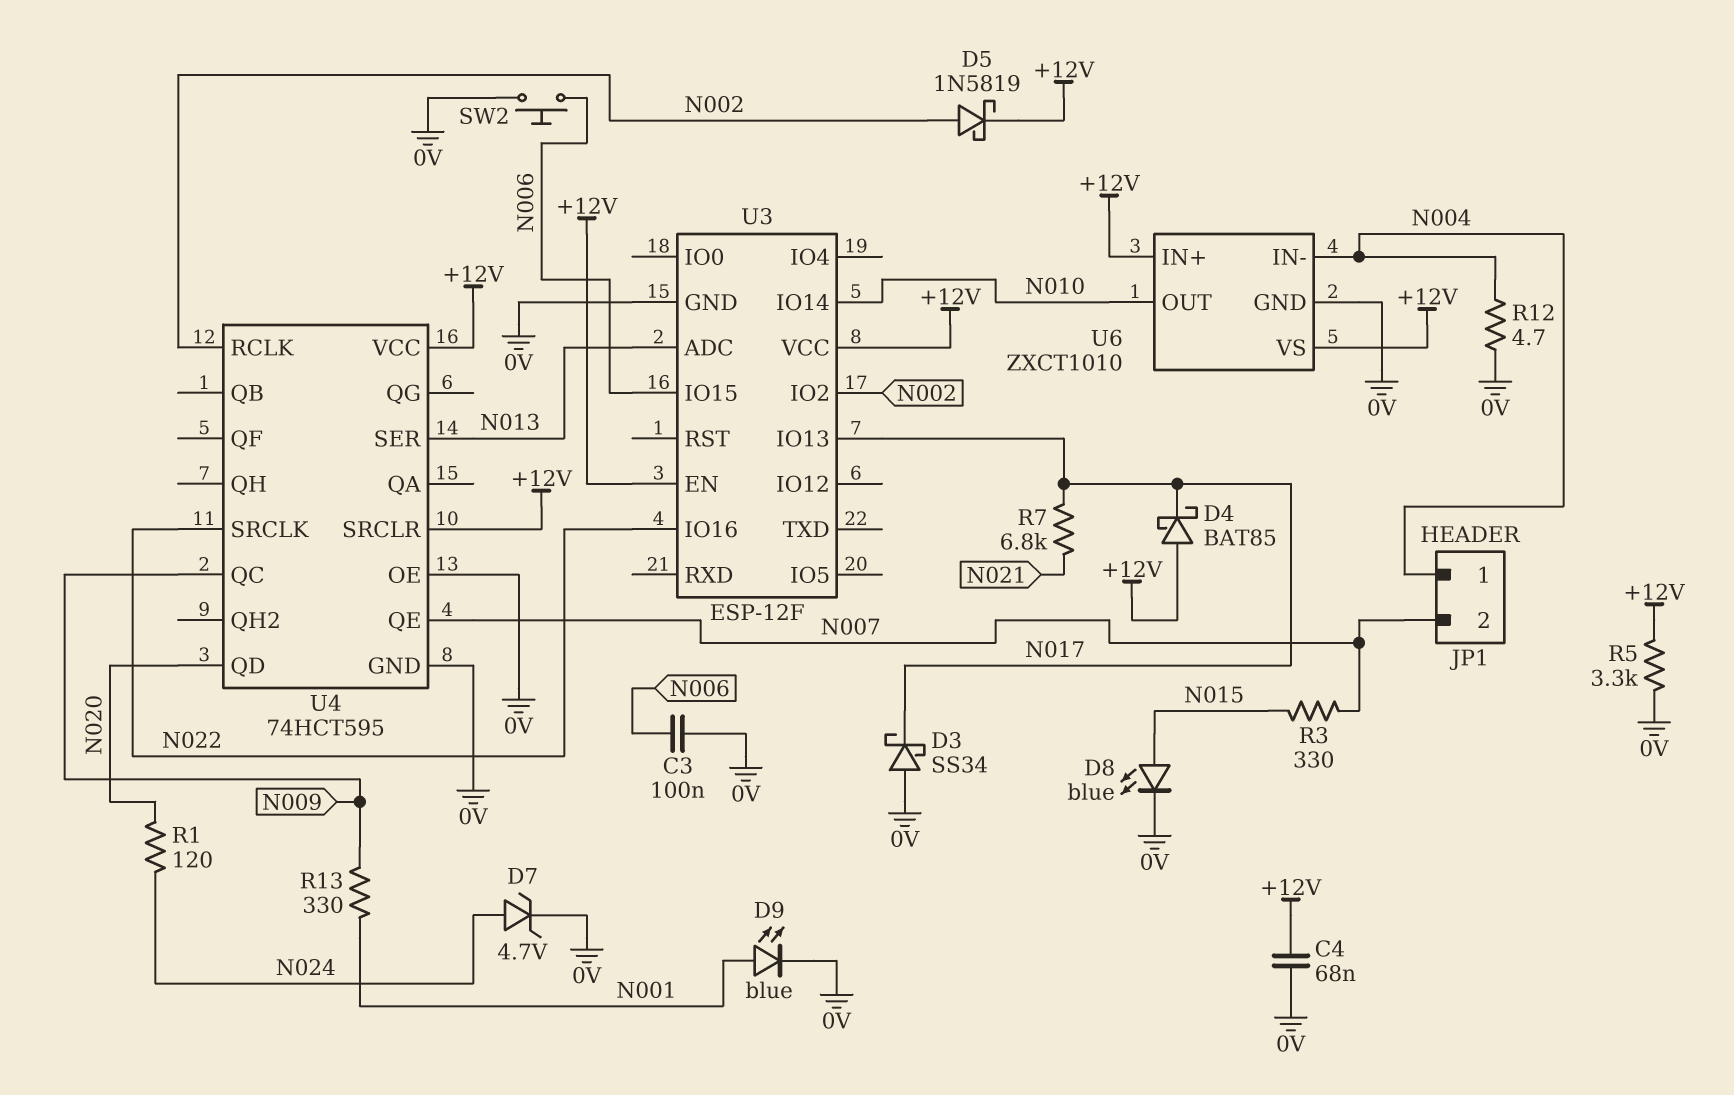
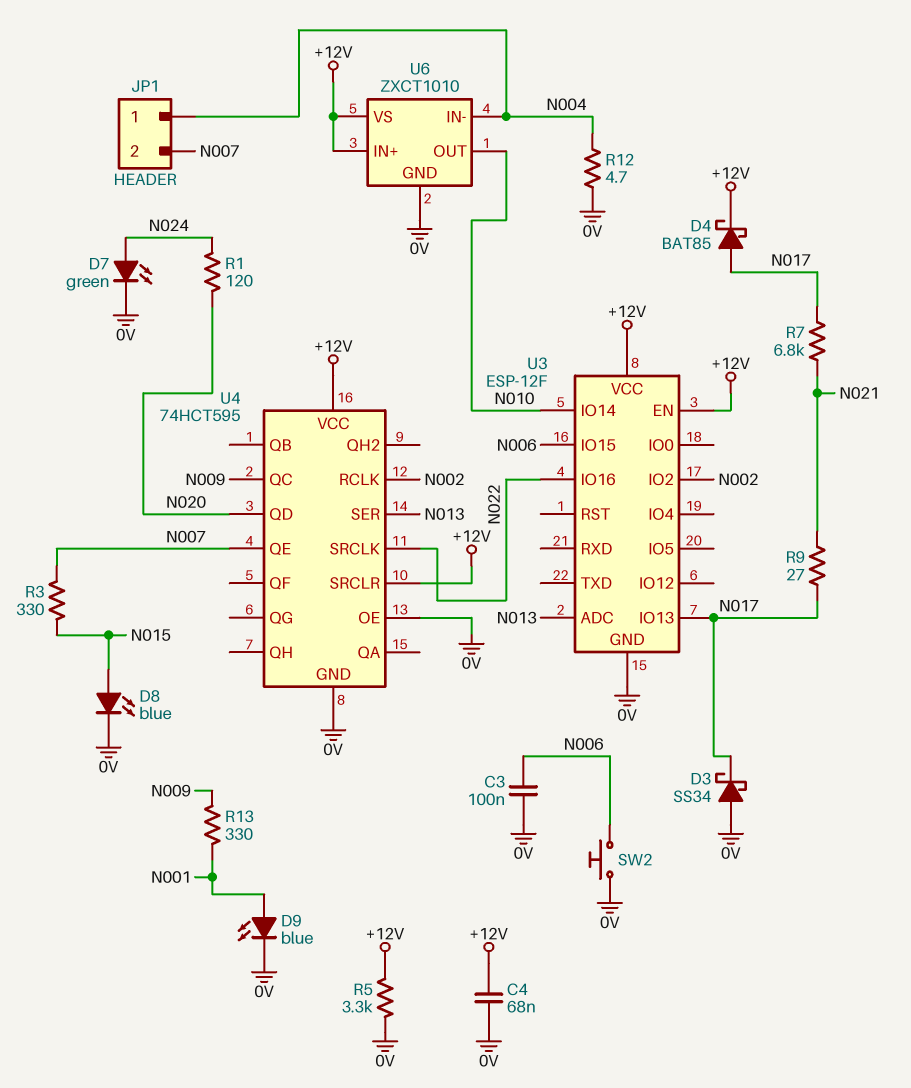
D4: schottky BAT85 (A +12V, K N017) -> schottky BAT85 (A N017, K +12V)
D5: schottky 1N5819 (A N002, K +12V) -> none
D7: zener 4.7V (A N024, K 0V) -> LED green (A N024, K 0V)
R9: none -> 27 (N017, N021)

